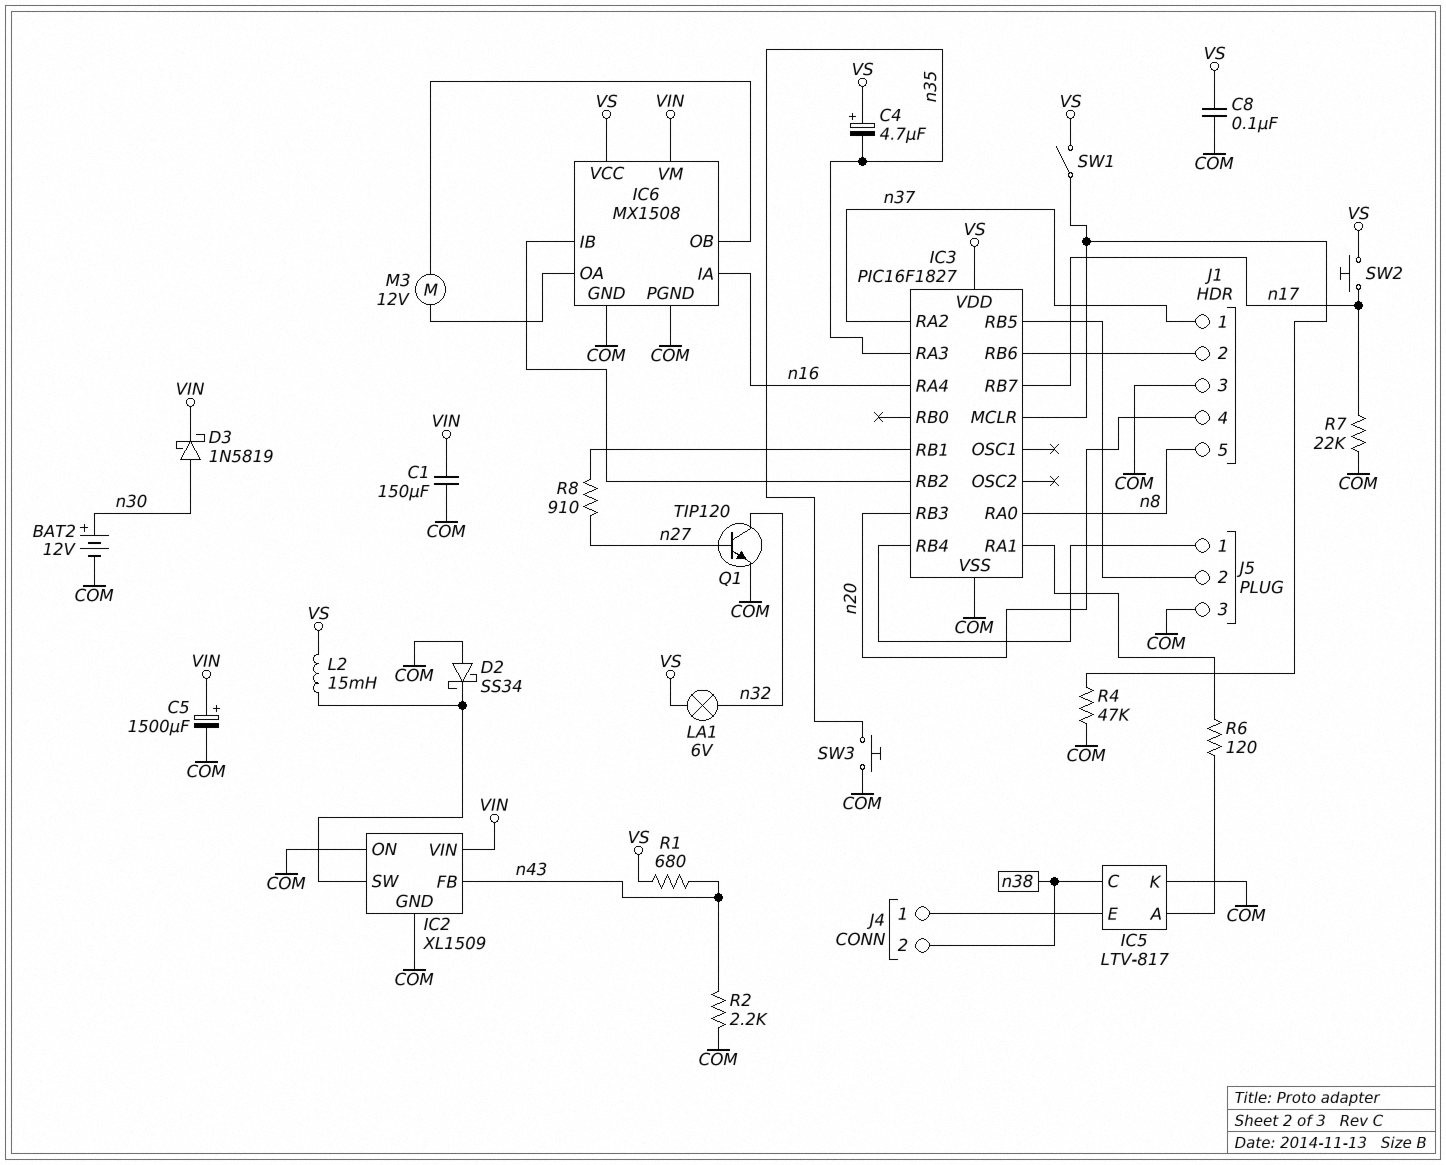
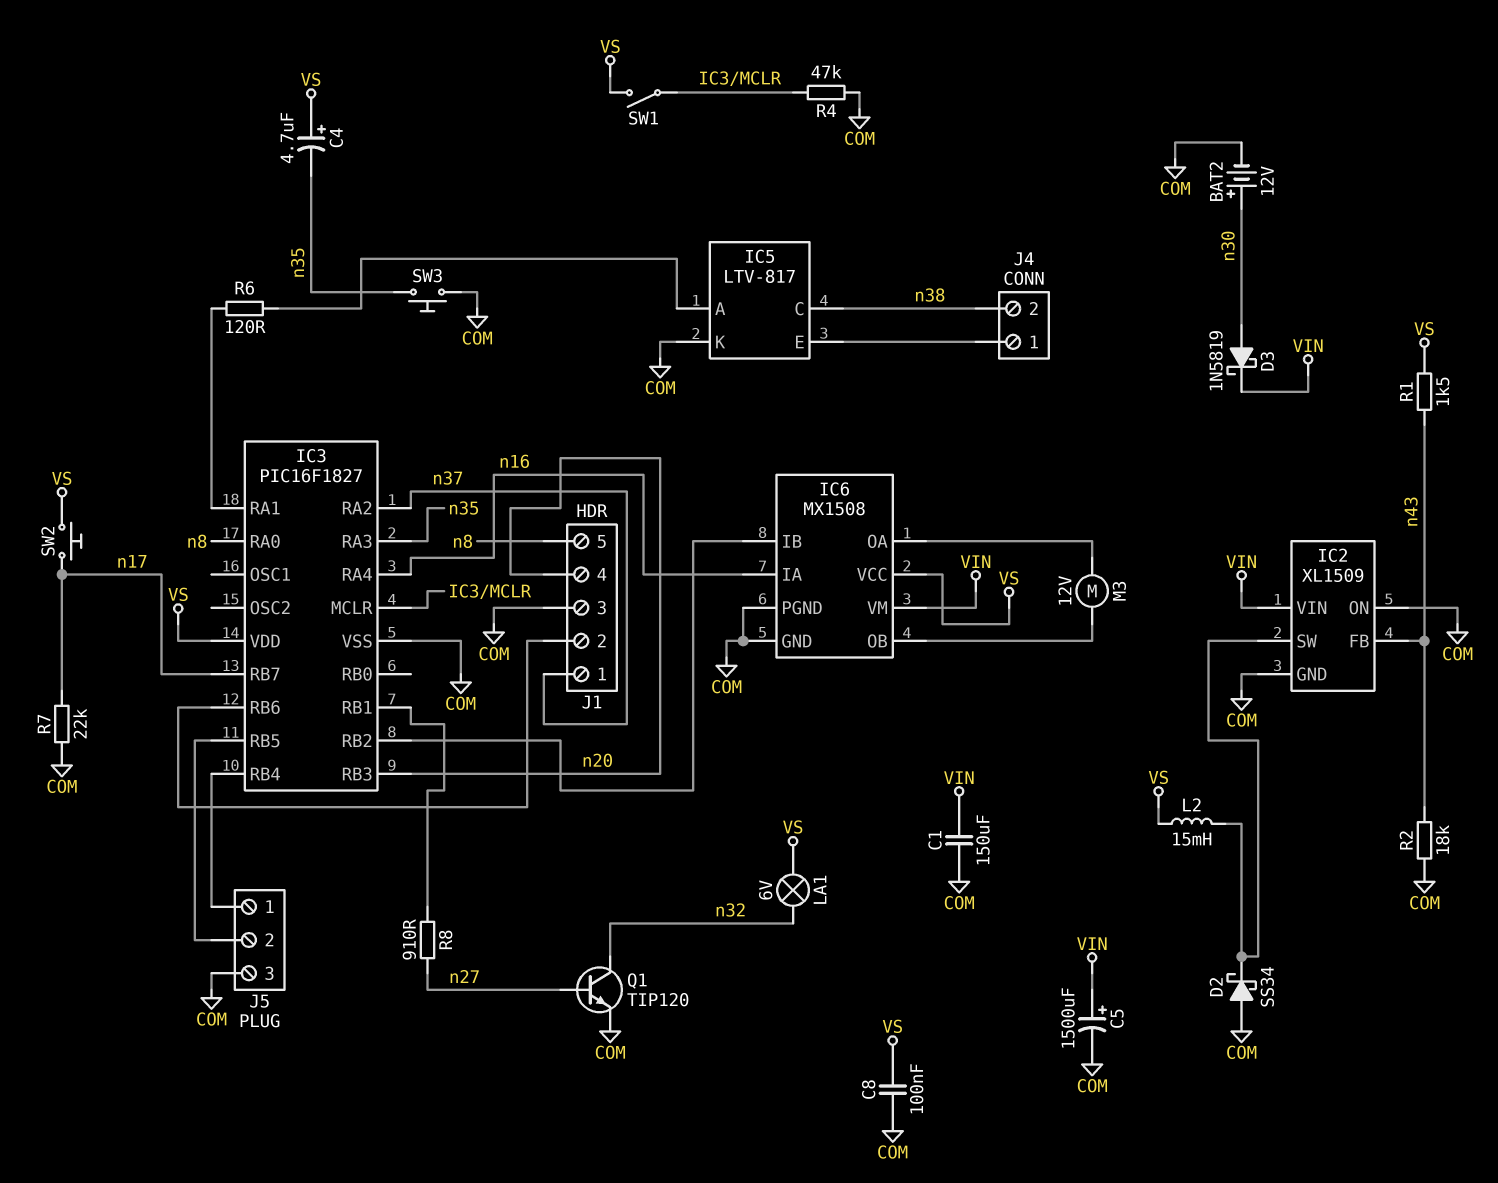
R1: 680 (VS, n43) -> 1.5k (VS, n43)
R2: 2.2k (COM, n43) -> 18k (COM, n43)

